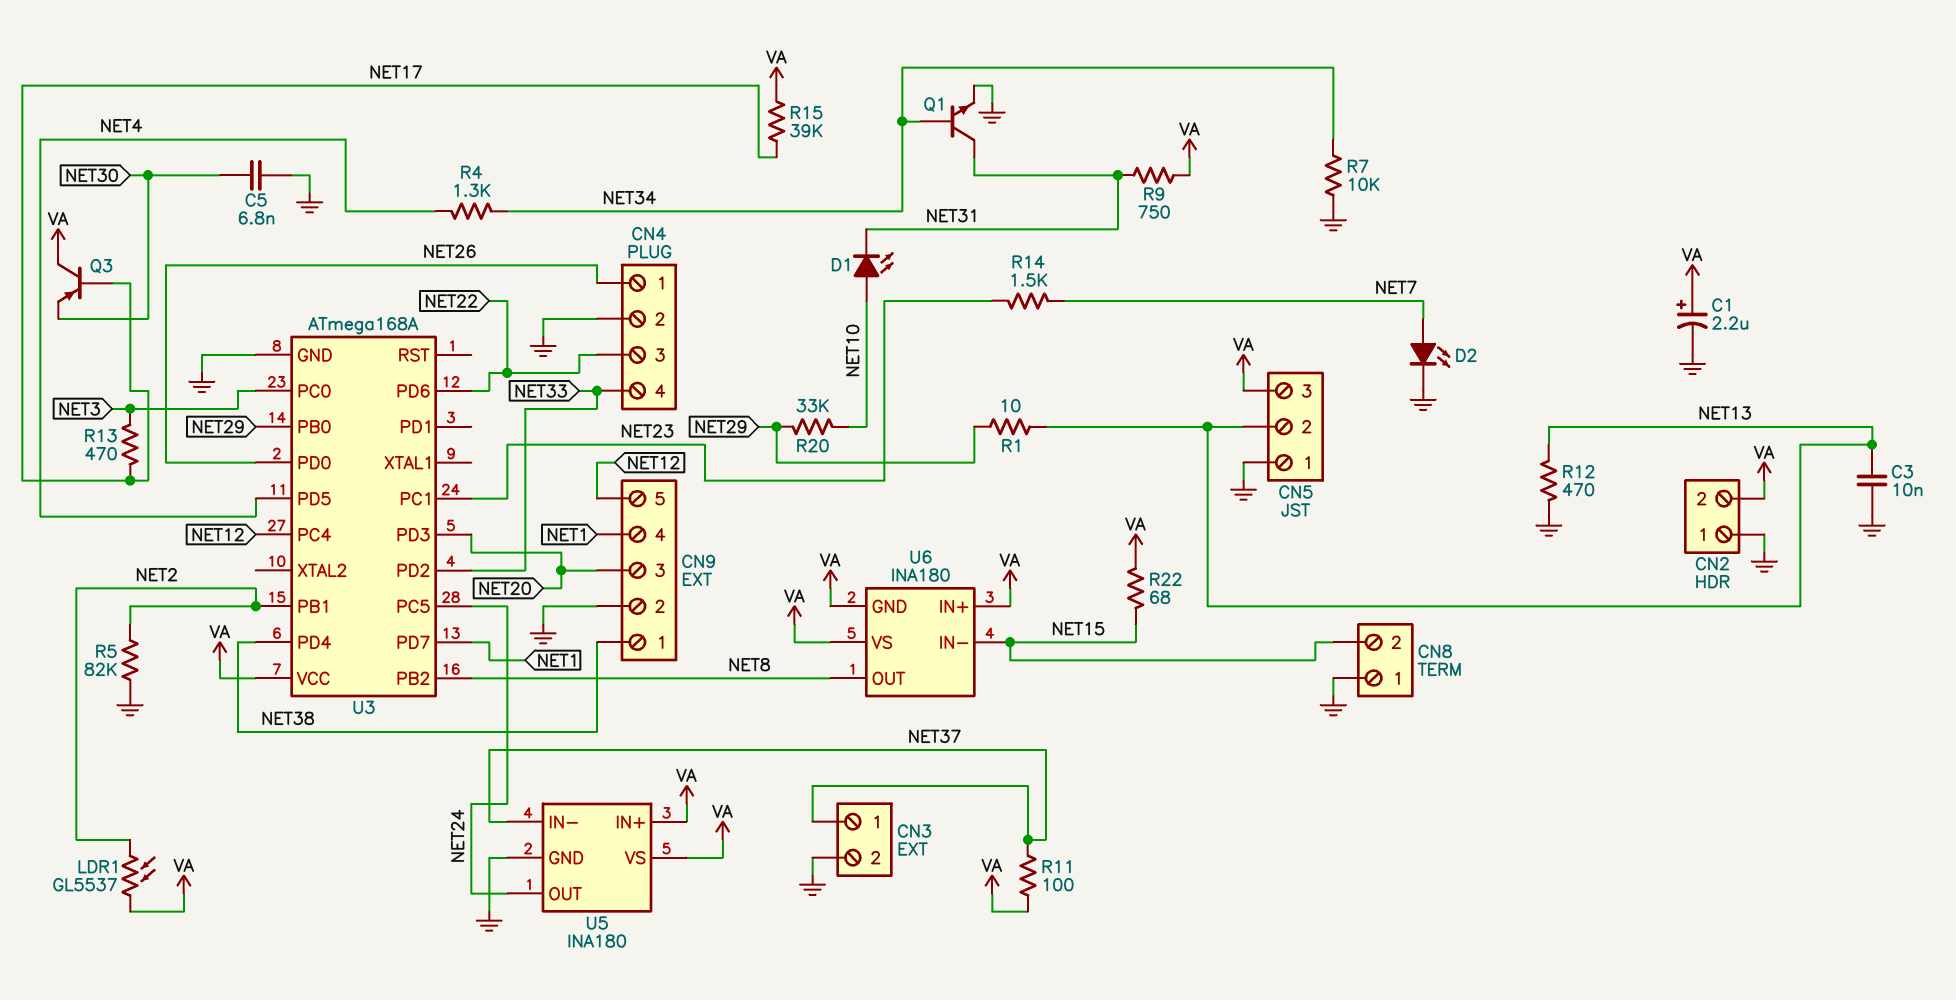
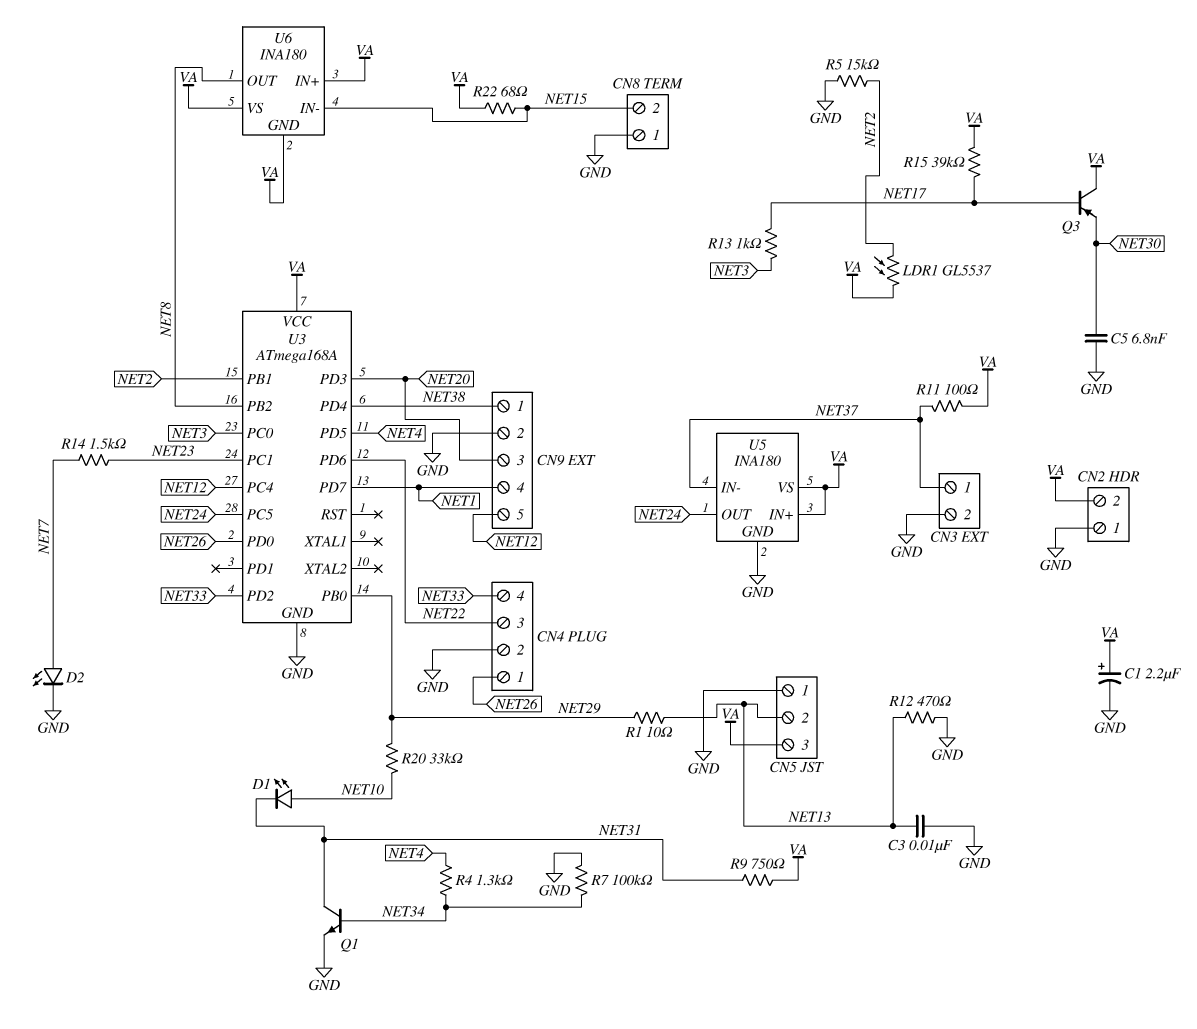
R5: 82k (GND, NET2) -> 15k (GND, NET2)
R7: 10k (GND, NET34) -> 100k (GND, NET34)
R13: 470 (NET3, NET17) -> 1k (NET3, NET17)

